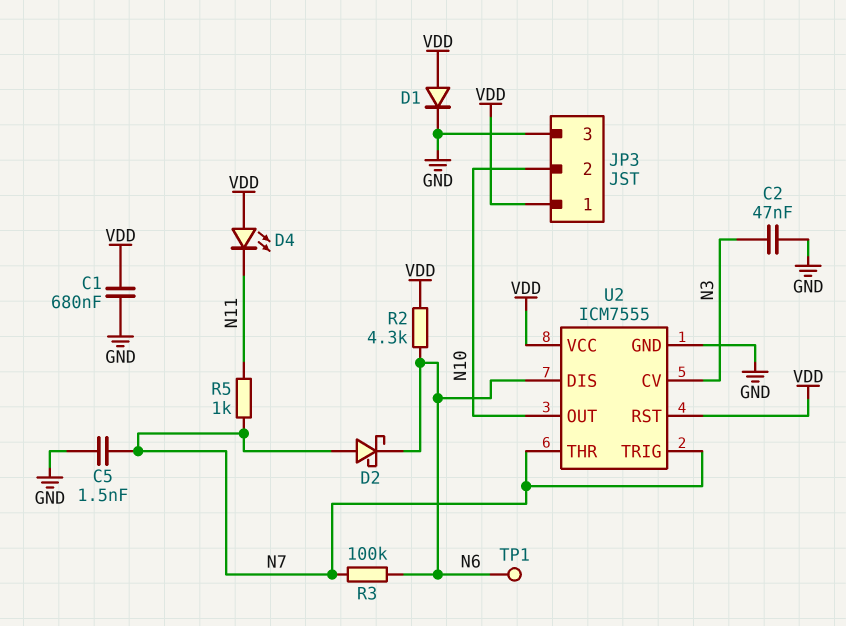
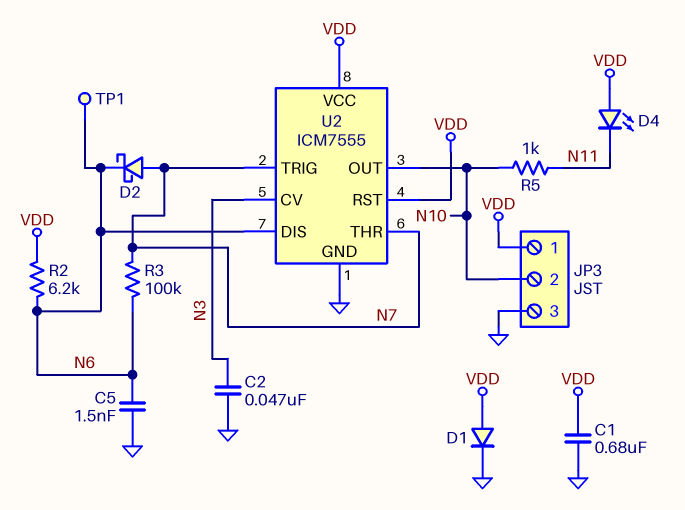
C5: 1.5nF (GND, N7) -> 1.5nF (GND, N6)
R2: 4.3k (N6, VDD) -> 6.2k (N6, VDD)
R5: 1k (N7, N11) -> 1k (N10, N11)

